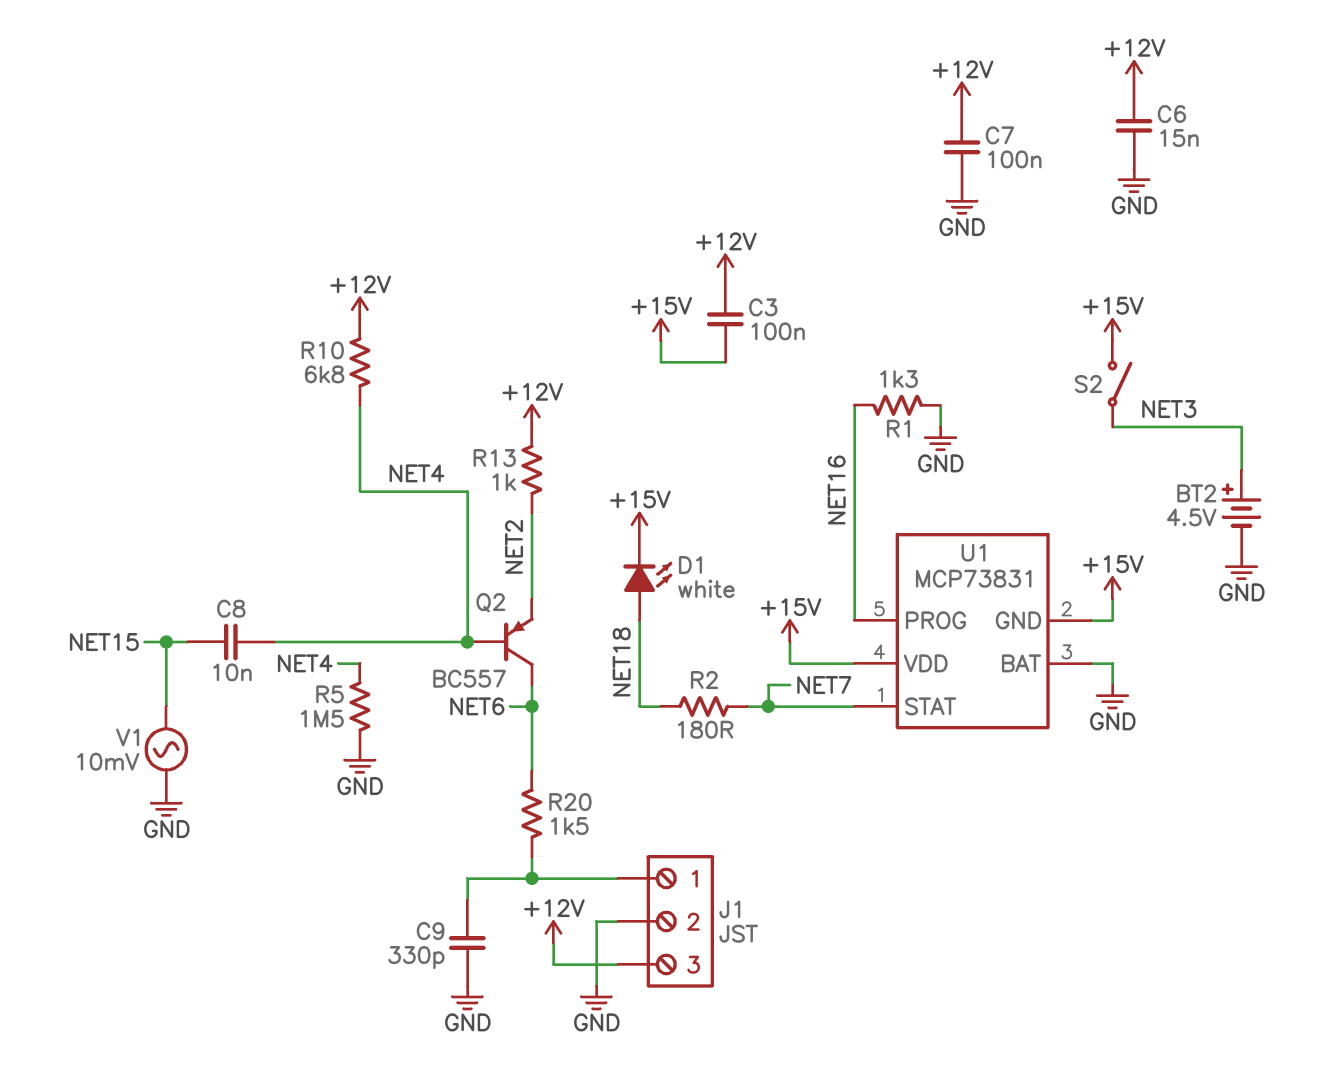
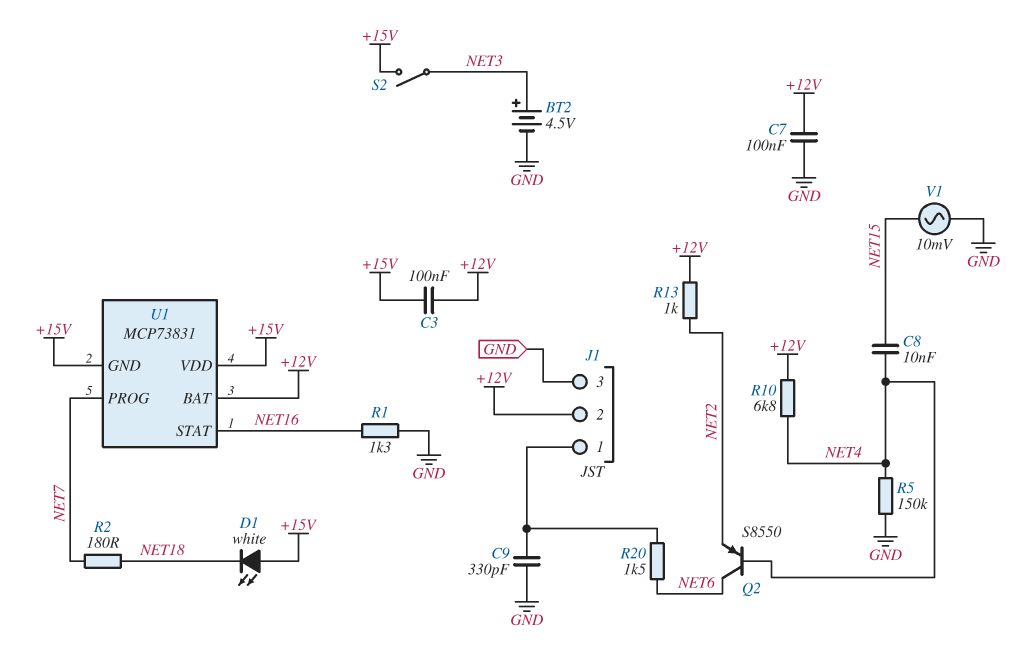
C6: 15nF (+12V, GND) -> none
D1: LED white (A NET18, K +15V) -> LED white (A +15V, K NET18)
J1 pin 2: GND -> +12V
J1 pin 3: +12V -> GND
Q2: PNP BC557 (B NET4, C NET6, E NET2) -> PNP S8550 (B NET4, C NET6, E NET2)
R5: 1.5M (GND, NET4) -> 150k (GND, NET4)
U1 pin BAT: GND -> +12V
U1 pin PROG: NET16 -> NET7
U1 pin STAT: NET7 -> NET16

